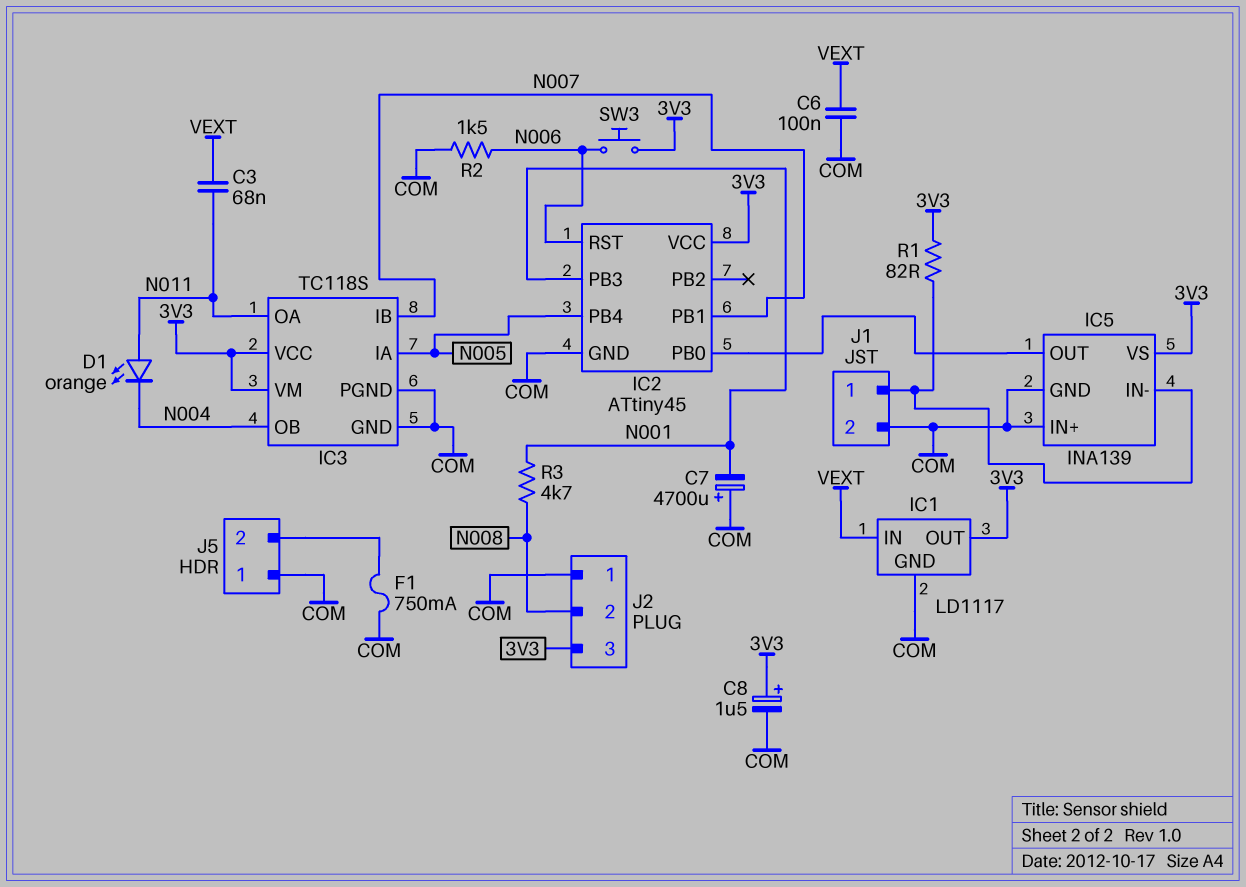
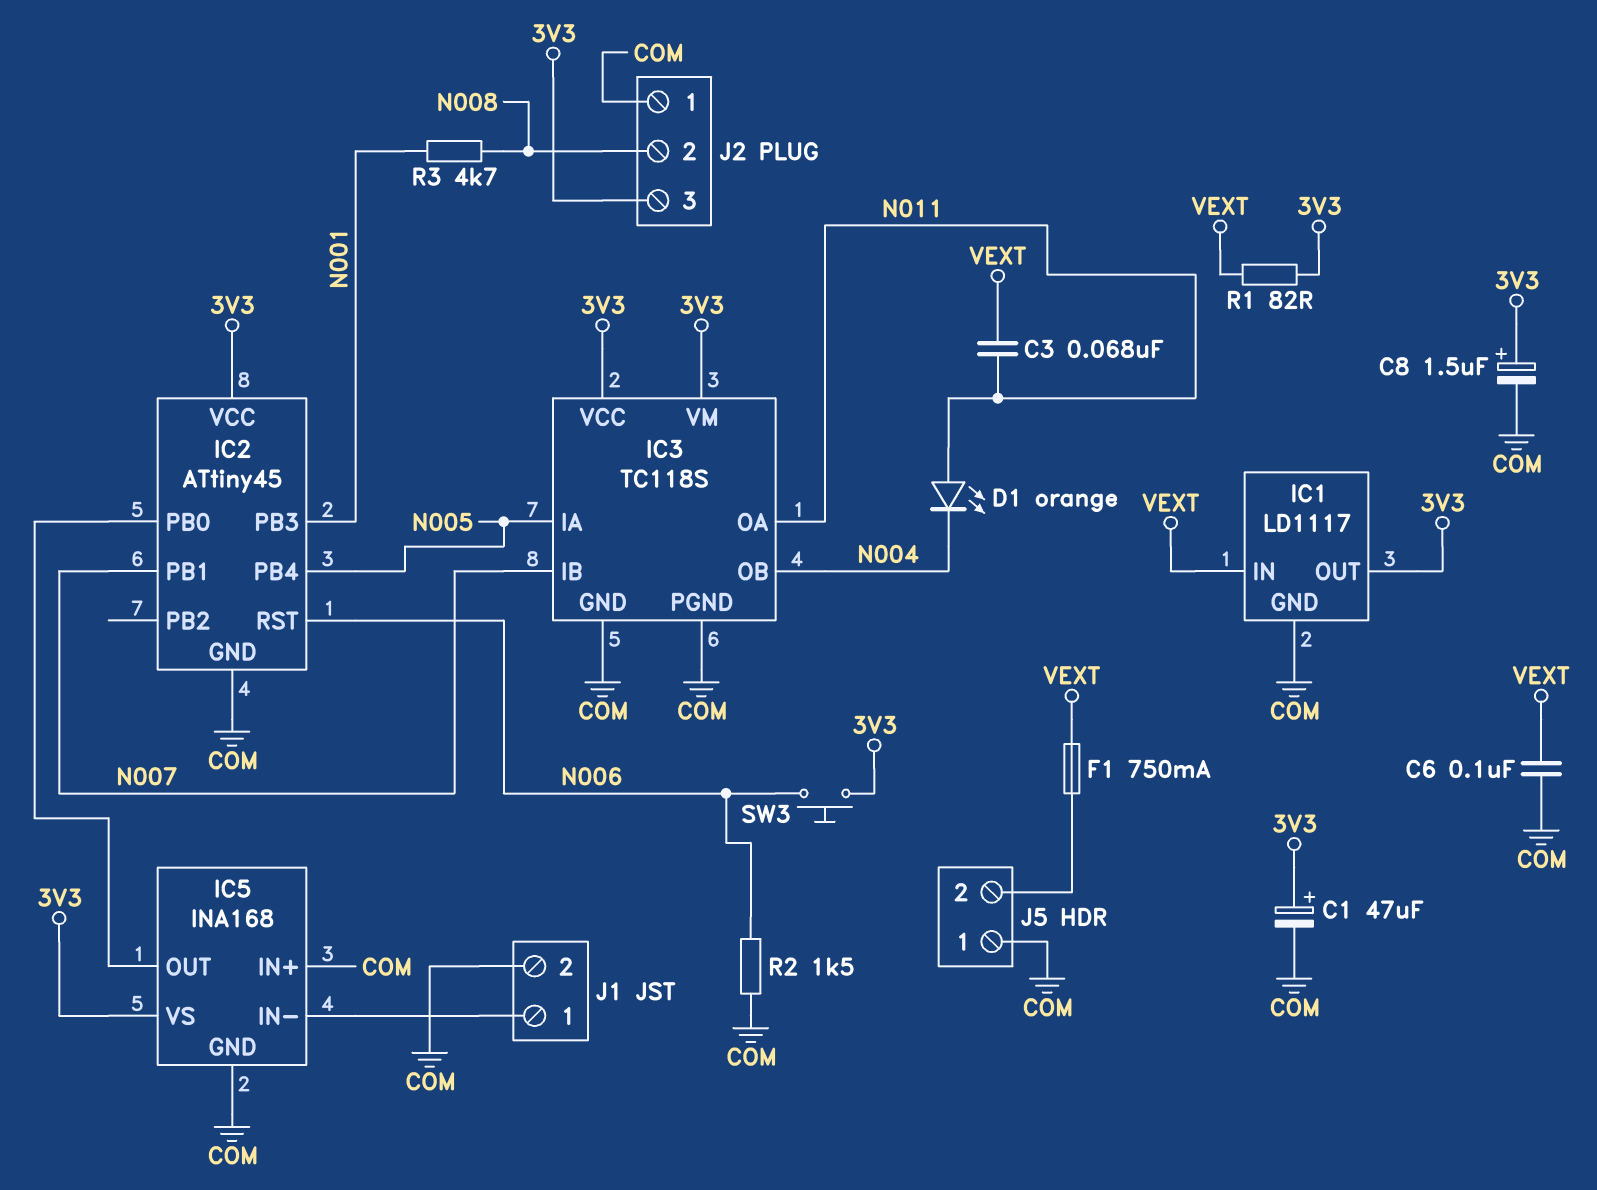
C1: none -> 47uF (plus 3V3, minus COM)
C7: 4700uF (plus COM, minus N001) -> none
F1: 750mA (COM, J5/2) -> 750mA (J5/2, VEXT)
IC5: INA139 -> INA168
R1: 82 (3V3, IC5/IN-) -> 82 (3V3, VEXT)

